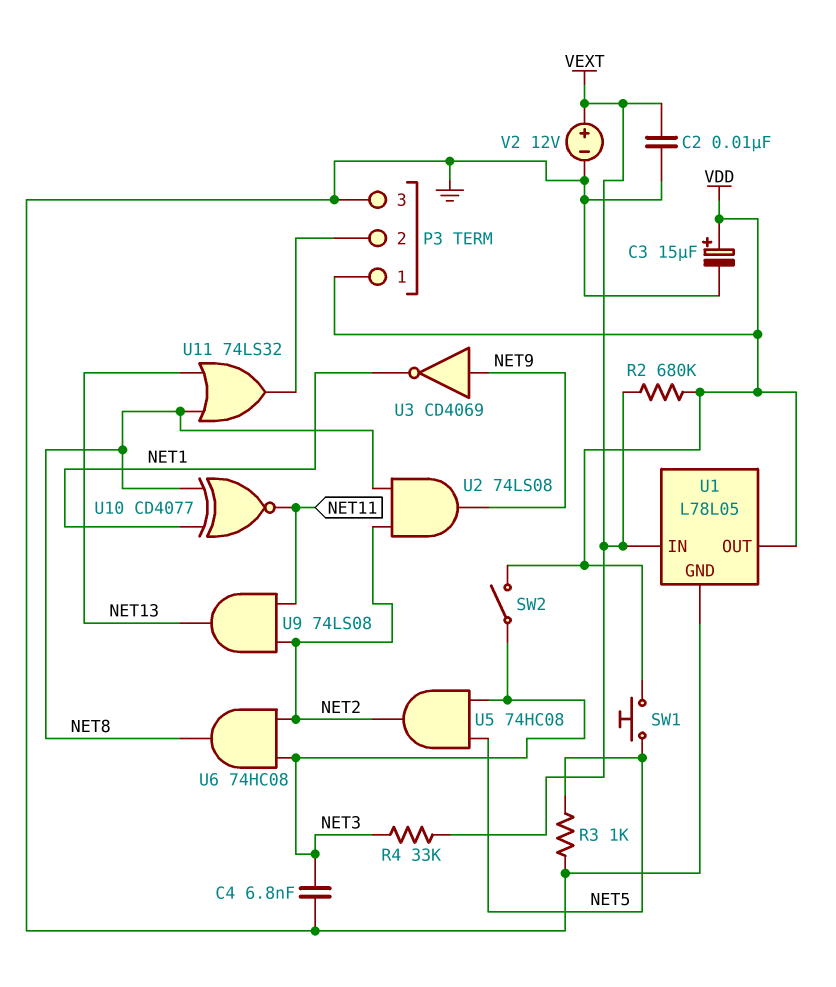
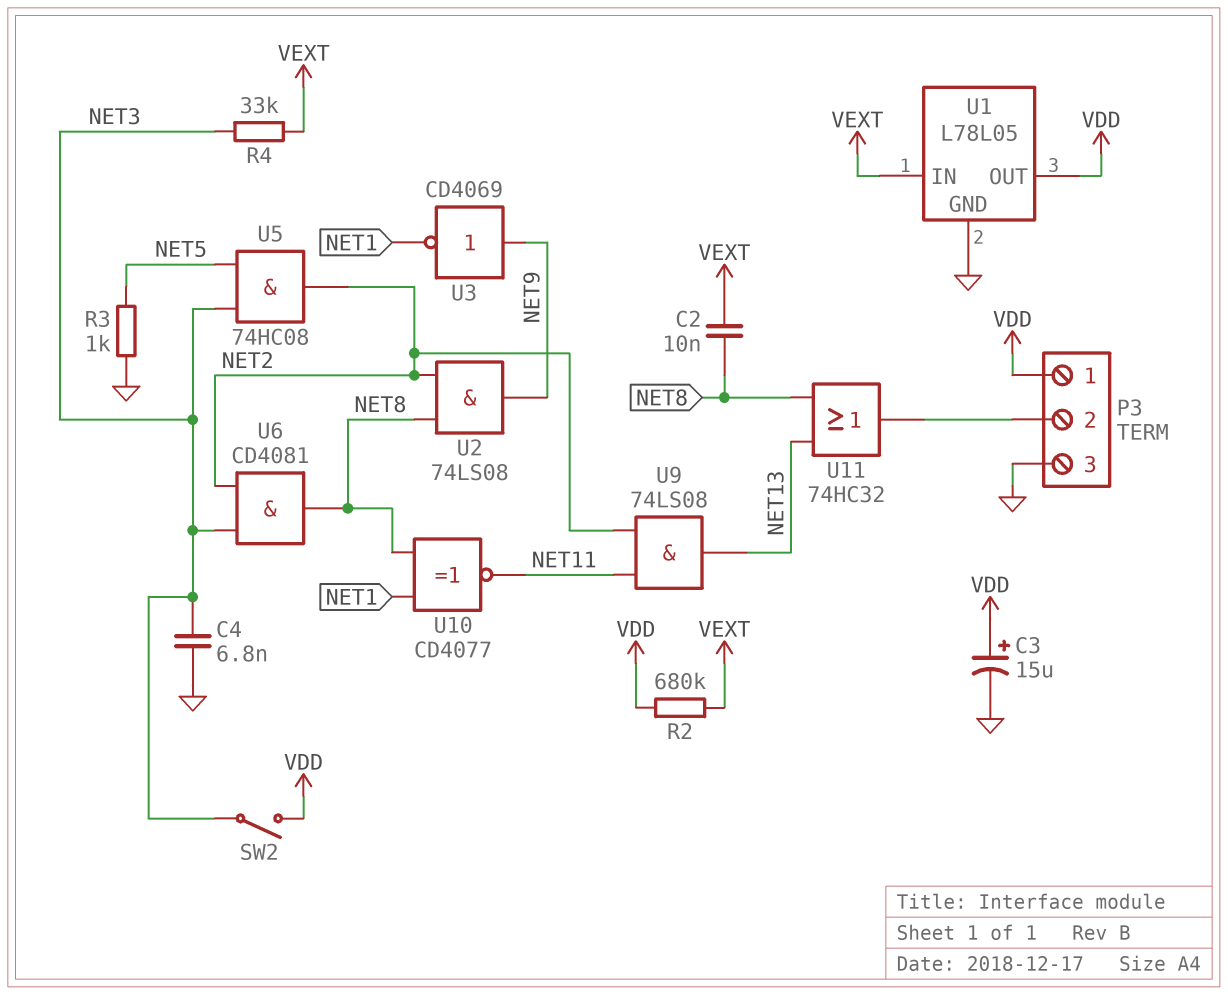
C2: 10nF (GND, VEXT) -> 10nF (NET8, VEXT)
SW1: button (NET5, VDD) -> none
U6: AND 74HC08 (in NET2, in NET3, out NET8) -> AND CD4081 (in NET2, in NET3, out NET8)
U11: OR 74LS32 (in NET8, in NET13, out P3/2) -> OR 74HC32 (in NET8, in NET13, out P3/2)
V2: 12V (plus VEXT, minus GND) -> none

